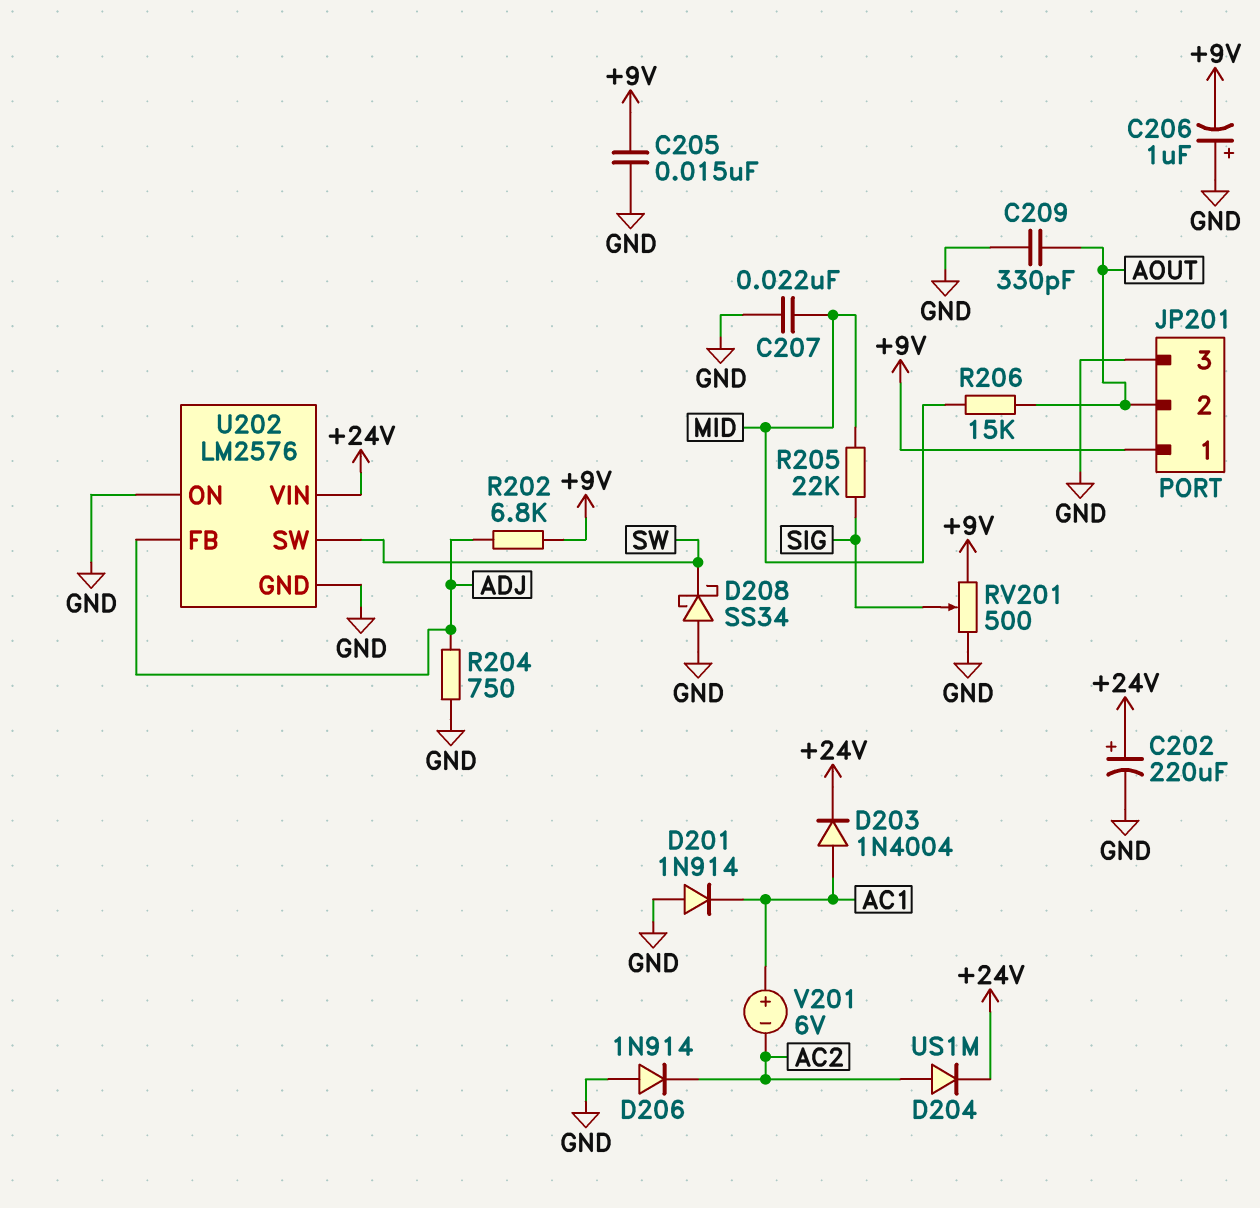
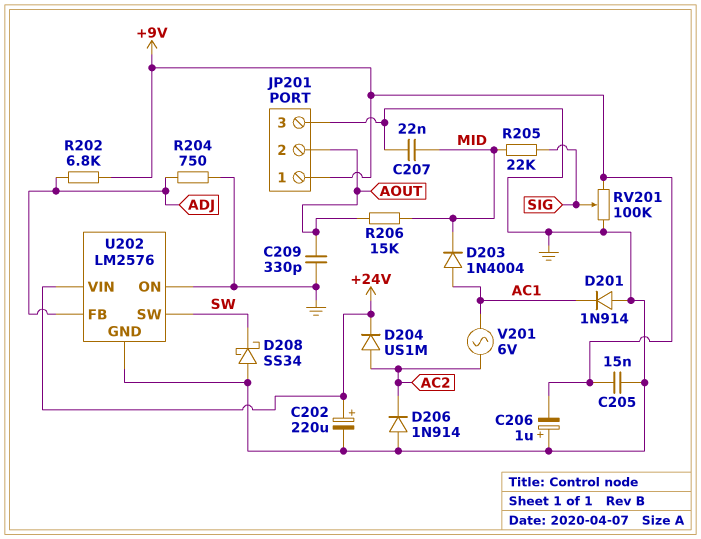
D203: diode 1N4004 (A AC1, K +24V) -> diode 1N4004 (A AC1, K MID)
RV201: 500 (+9V, GND, wiper SIG) -> 100k (+9V, GND, wiper SIG)
V201: 6V (plus AC1, minus AC2) -> AC 6V (AC1, AC2)

